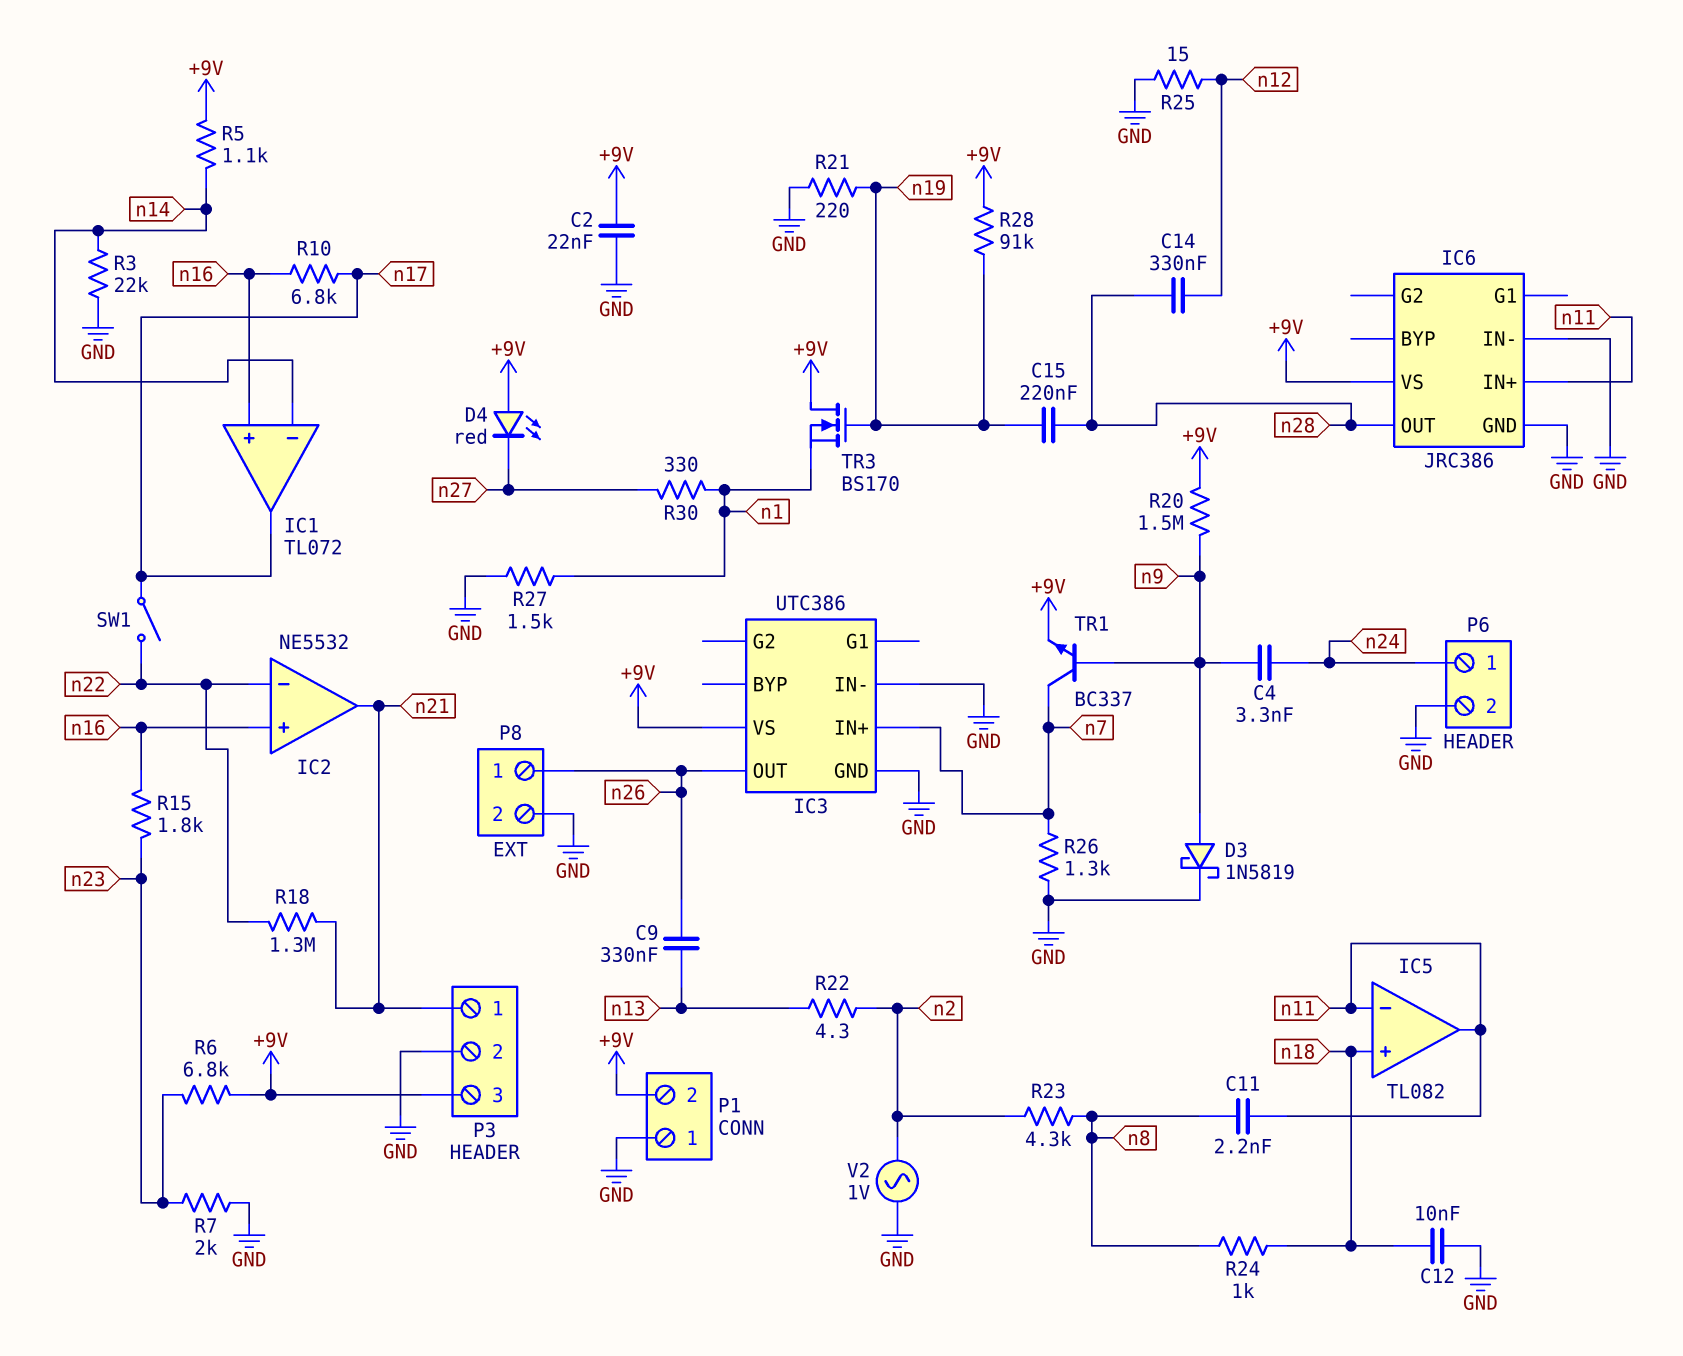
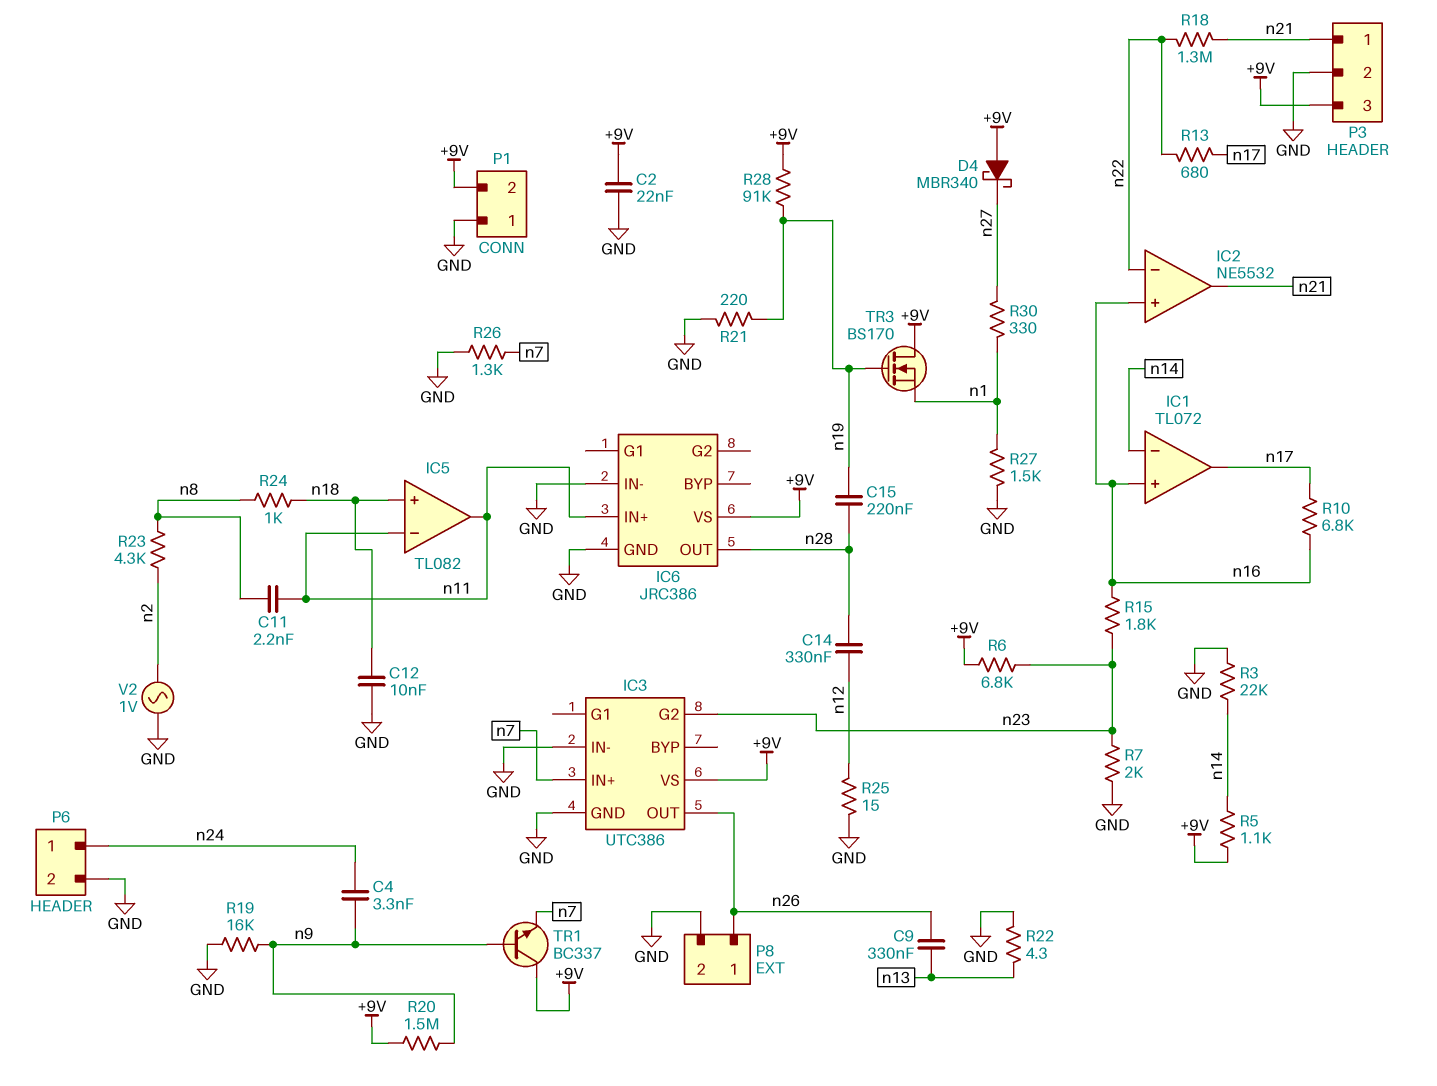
D3: schottky 1N5819 (A n9, K GND) -> none
D4: LED red (A +9V, K n27) -> schottky MBR340 (A +9V, K n27)
IC3 pin G2: none -> n23
R13: none -> 680 (n17, n22)
R19: none -> 16k (GND, n9)
R22: 4.3 (n2, n13) -> 4.3 (GND, n13)
SW1: switch (n17, n22) -> none
TR1: NPN BC337 (B n9, C n7, E +9V) -> NPN BC337 (B n9, C +9V, E n7)

